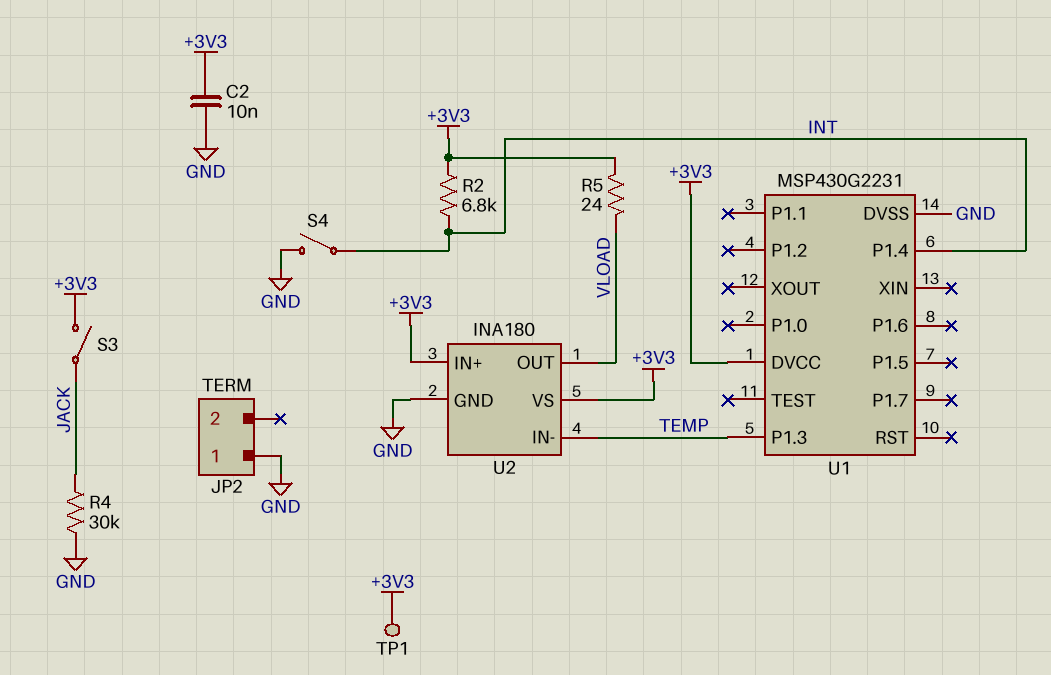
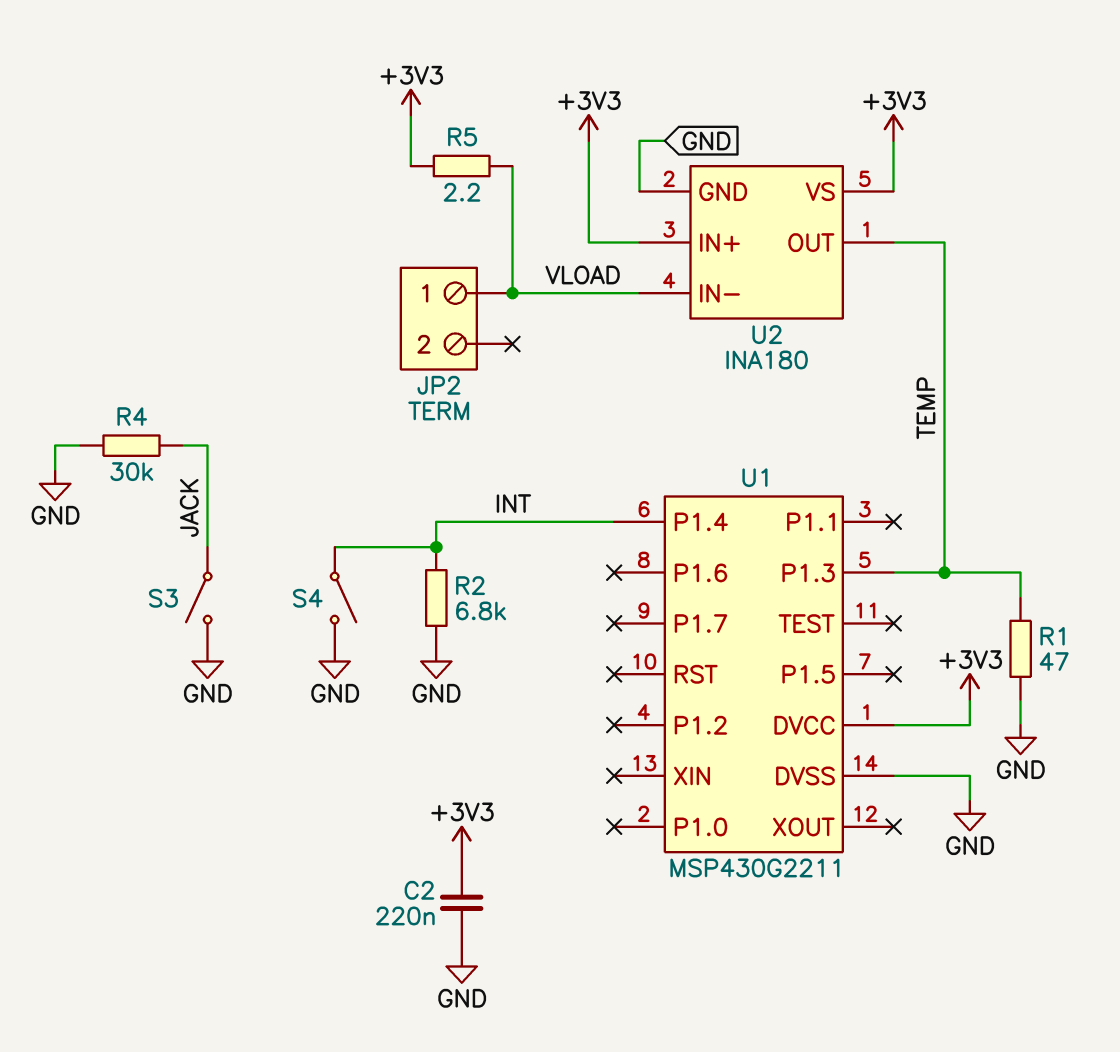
C2: 10nF (+3V3, GND) -> 220nF (+3V3, GND)
JP2 pin 1: GND -> VLOAD
R1: none -> 47 (GND, TEMP)
R2: 6.8k (+3V3, INT) -> 6.8k (GND, INT)
R5: 24 (+3V3, VLOAD) -> 2.2 (+3V3, VLOAD)
S3: switch (+3V3, JACK) -> switch (GND, JACK)
TP1: test point (+3V3) -> none
U1: MSP430G2231 -> MSP430G2211
U2 pin IN-: TEMP -> VLOAD
U2 pin OUT: VLOAD -> TEMP

